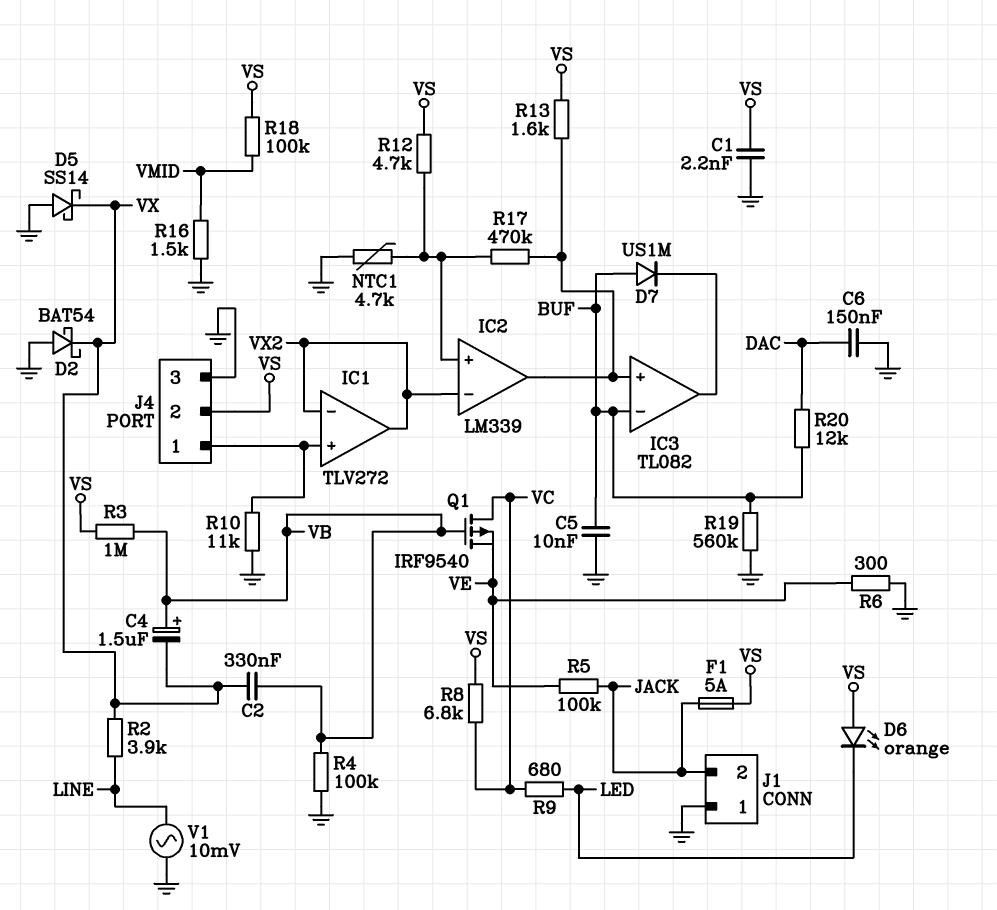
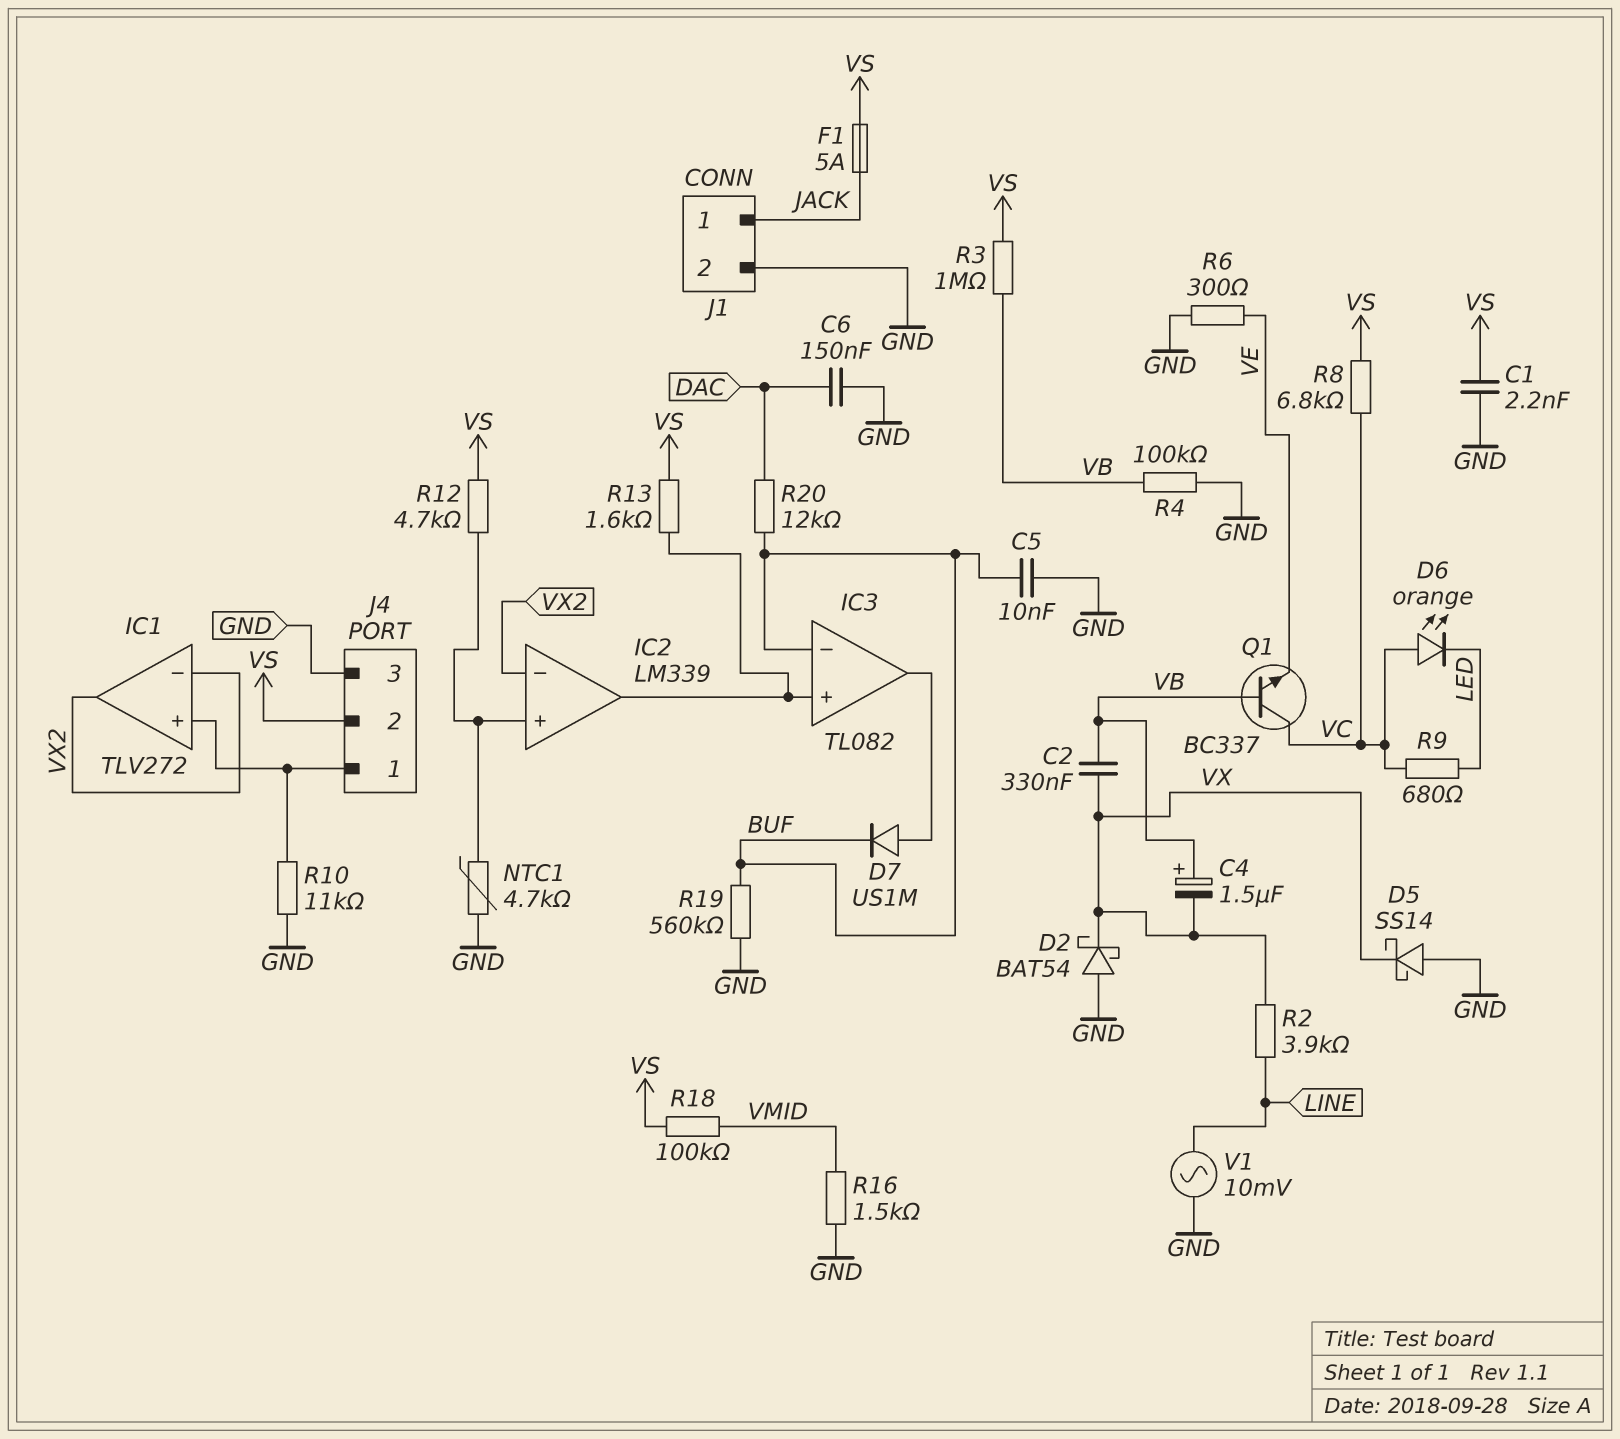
D6: LED orange (A VS, K LED) -> LED orange (A VC, K LED)
D7: diode US1M (A BUF, K IC3/out) -> diode US1M (A IC3/out, K BUF)
J1 pin 1: GND -> JACK
J1 pin 2: JACK -> GND
Q1: PMOS IRF9540 (G VB, D VC, S VE) -> NPN BC337 (B VB, C VC, E VE)
R5: 100k (JACK, VE) -> none
R17: 470k (IC2/in+, IC2/out) -> none

